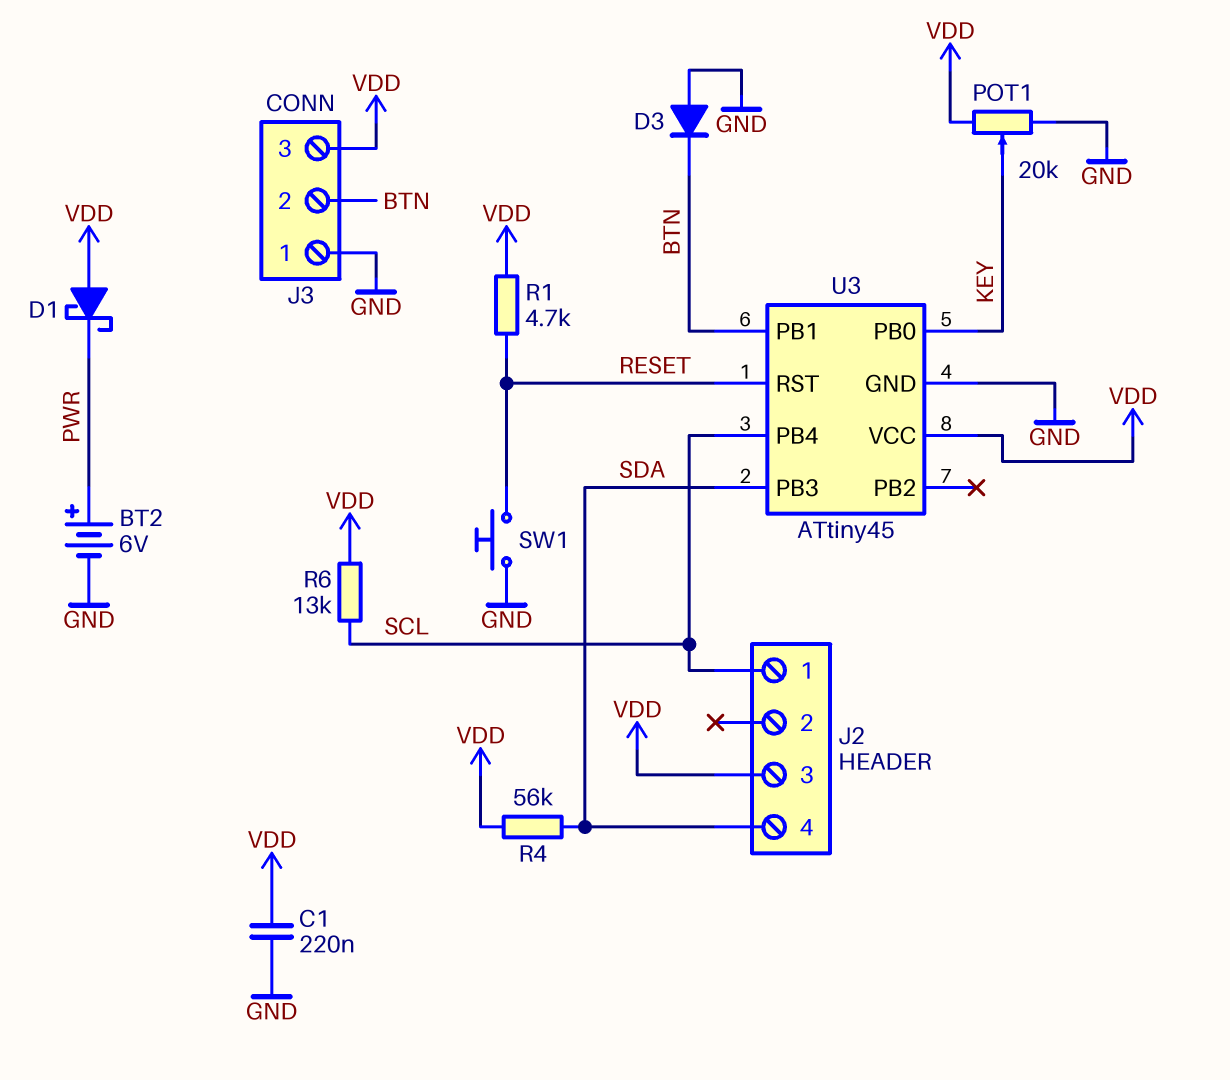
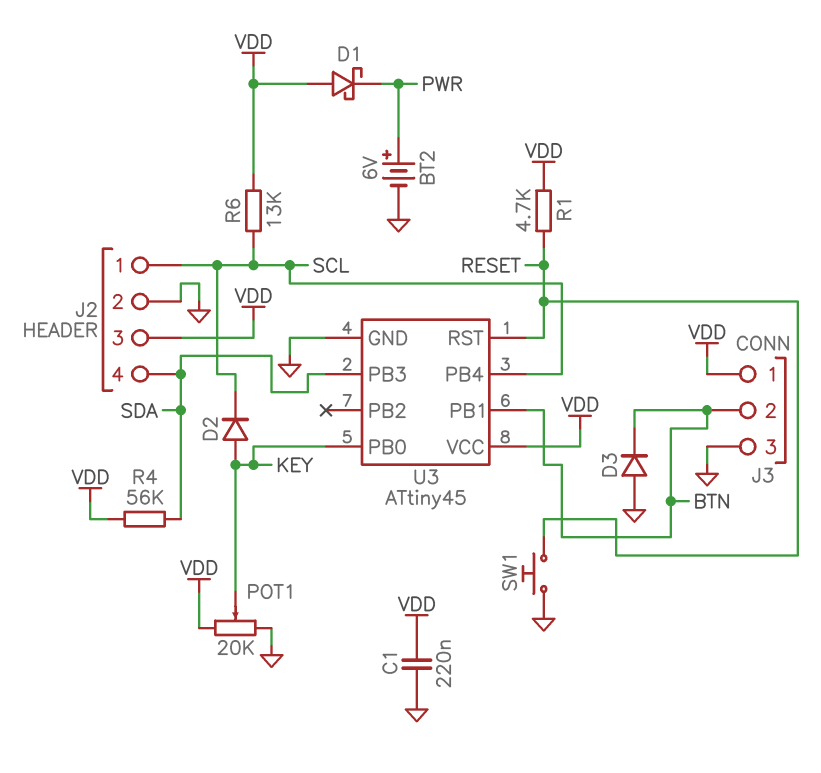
D2: none -> diode (A KEY, K SCL)
J2 pin 2: none -> GND
J3 pin 1: GND -> VDD
J3 pin 3: VDD -> GND

